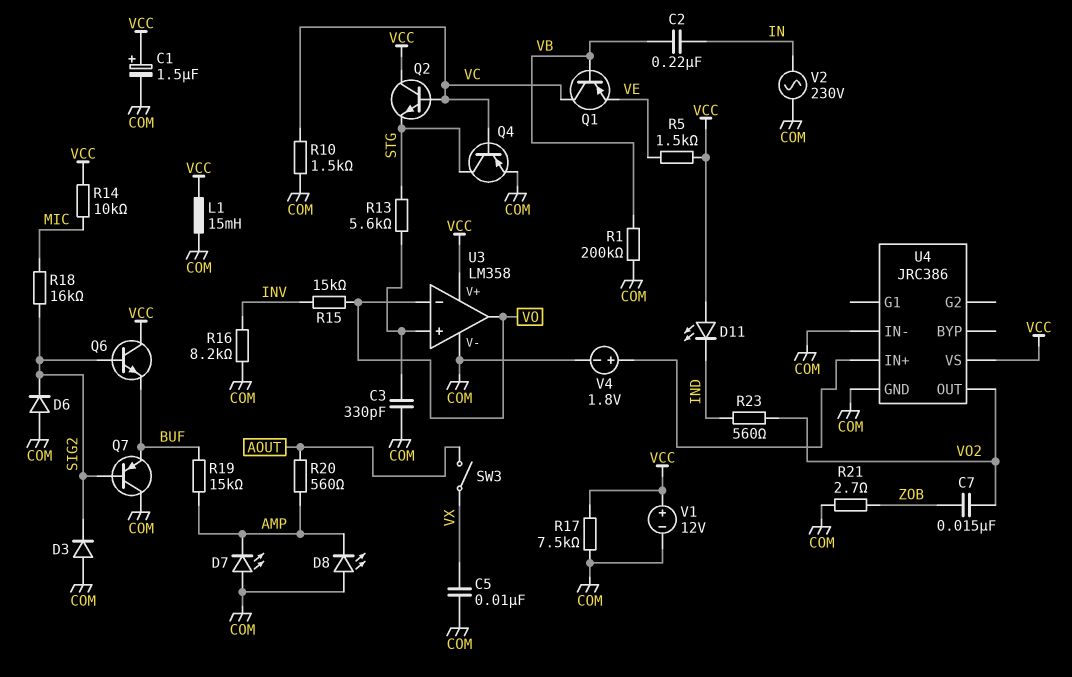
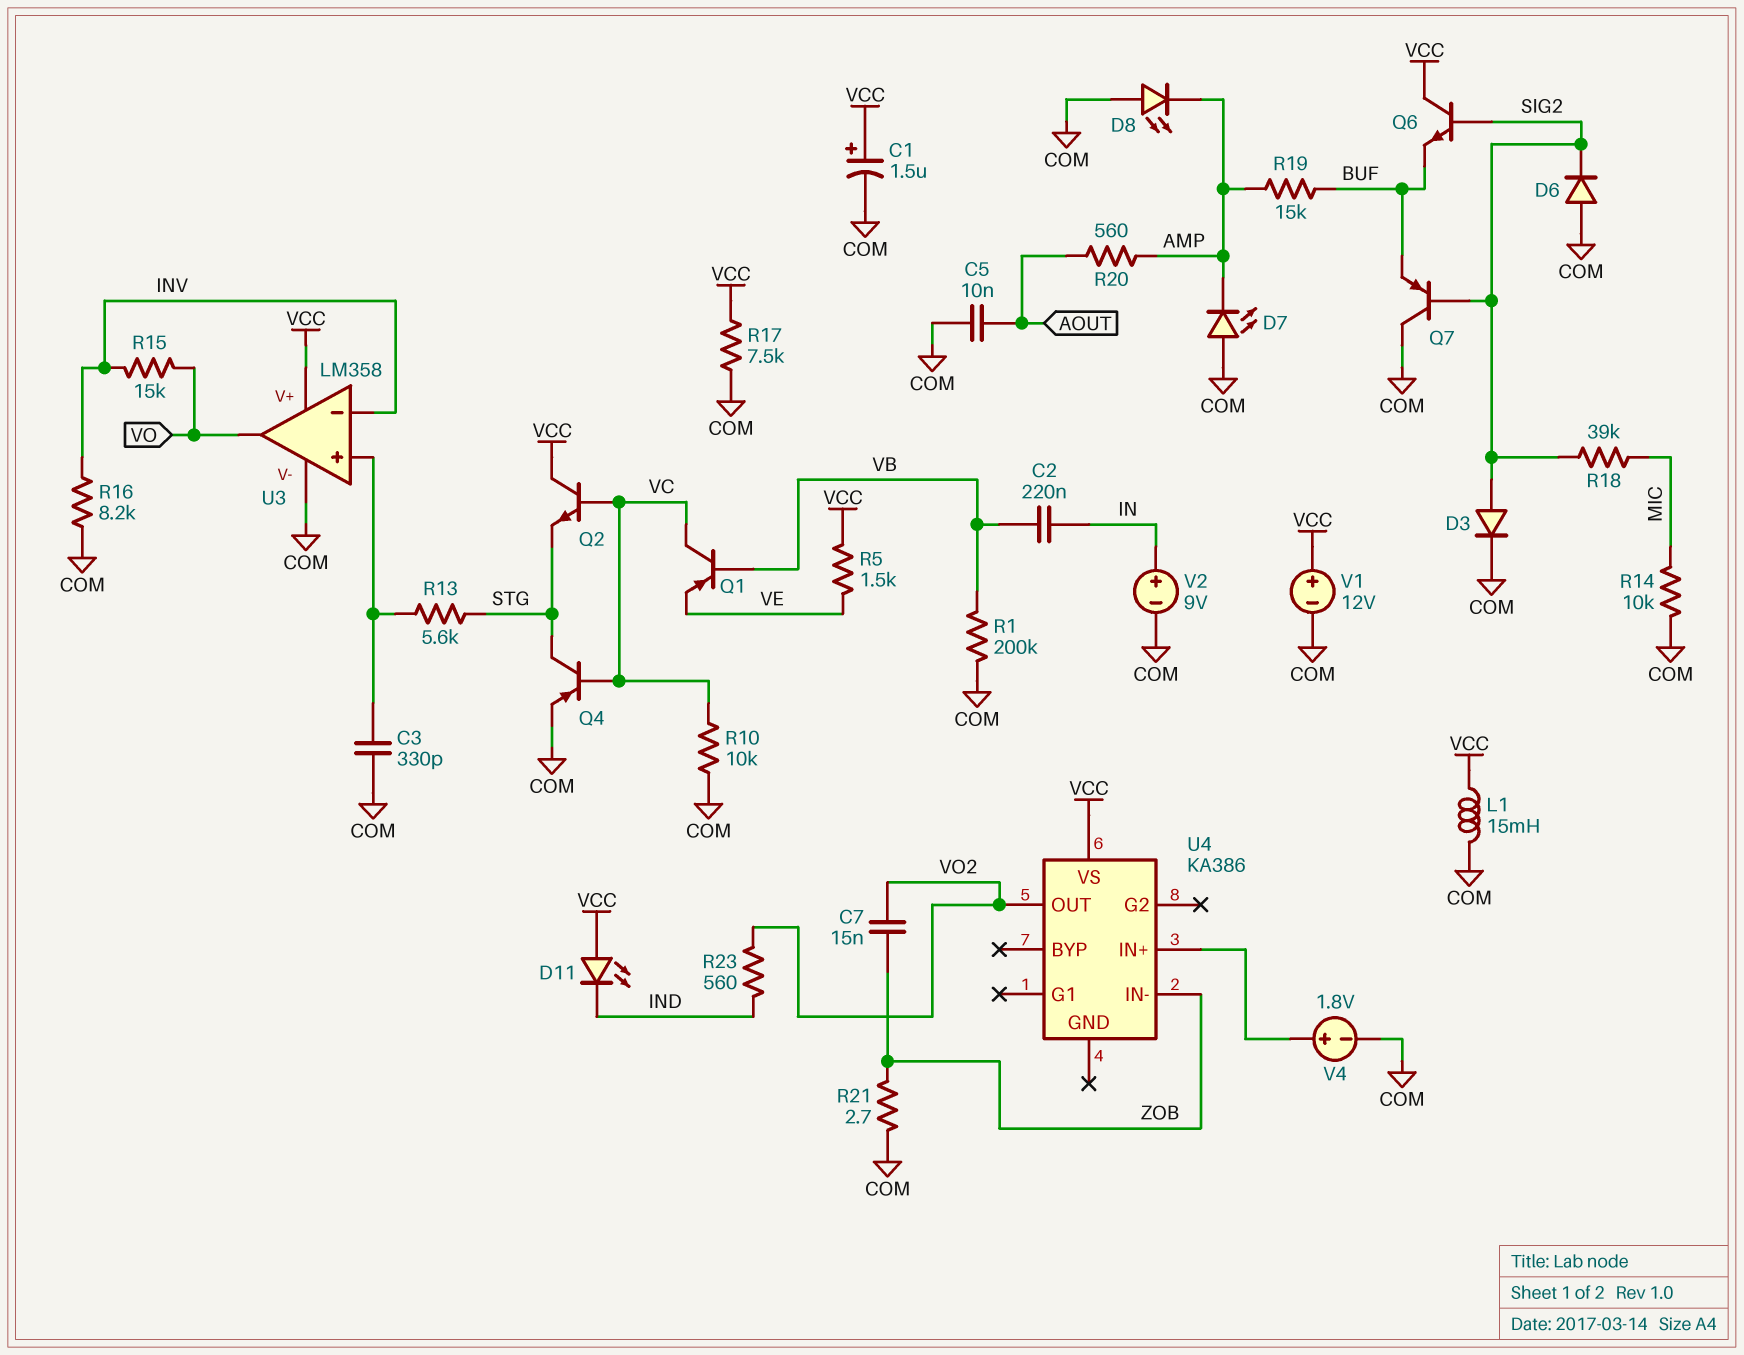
C5: 10nF (COM, VX) -> 10nF (AOUT, COM)
D3: diode (A COM, K SIG2) -> diode (A SIG2, K COM)
R10: 1.5k (COM, VC) -> 10k (COM, VC)
R14: 10k (MIC, VCC) -> 10k (COM, MIC)
R18: 16k (MIC, SIG2) -> 39k (MIC, SIG2)
SW3: switch (AOUT, VX) -> none
U3 pin in-: VO -> INV
U4: JRC386 -> KA386
U4 pin GND: COM -> none
U4 pin IN-: COM -> ZOB
V2: AC 230V (COM, IN) -> 9V (plus IN, minus COM)

